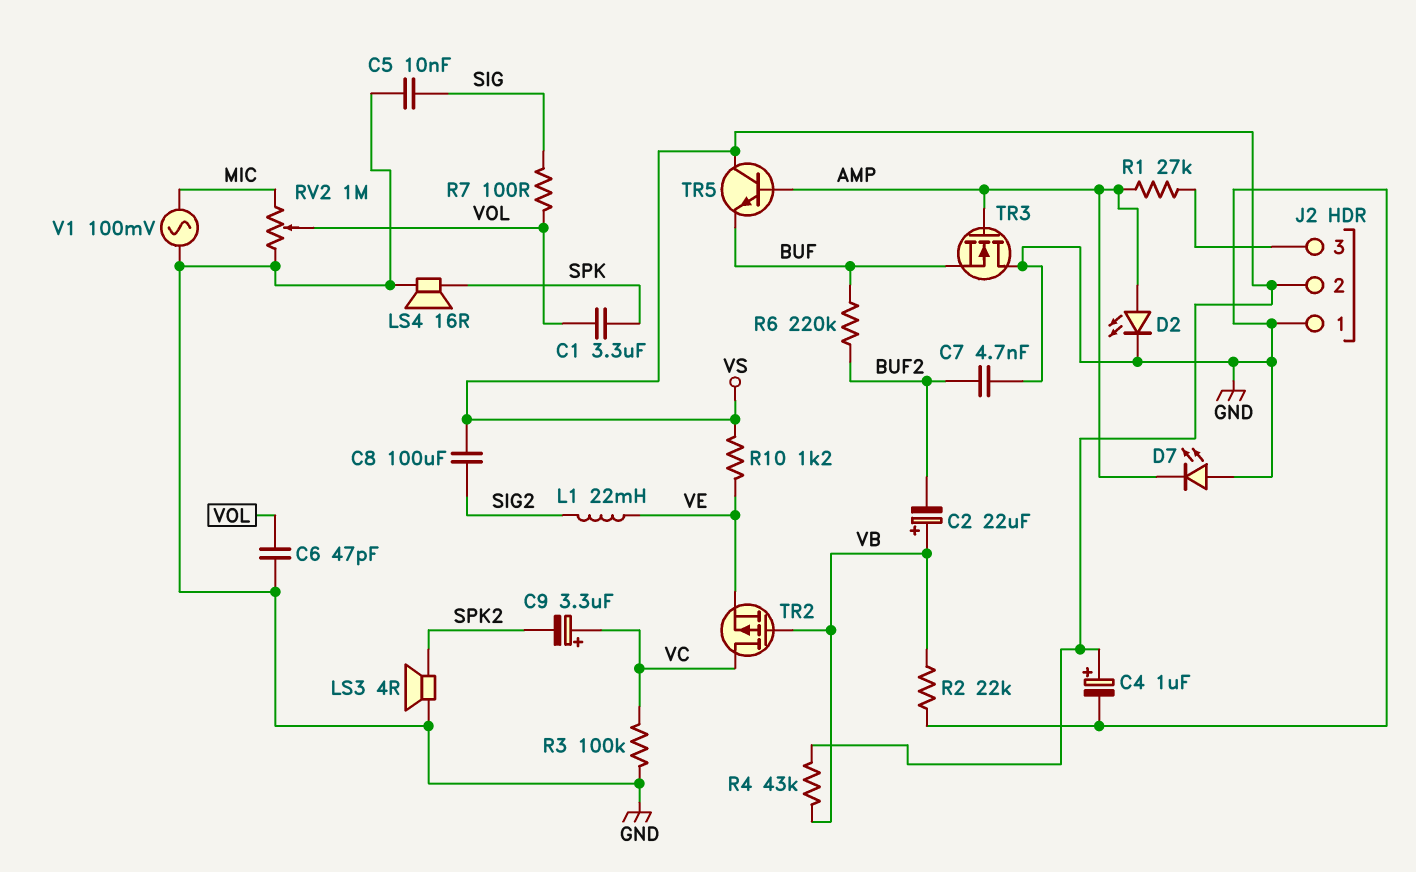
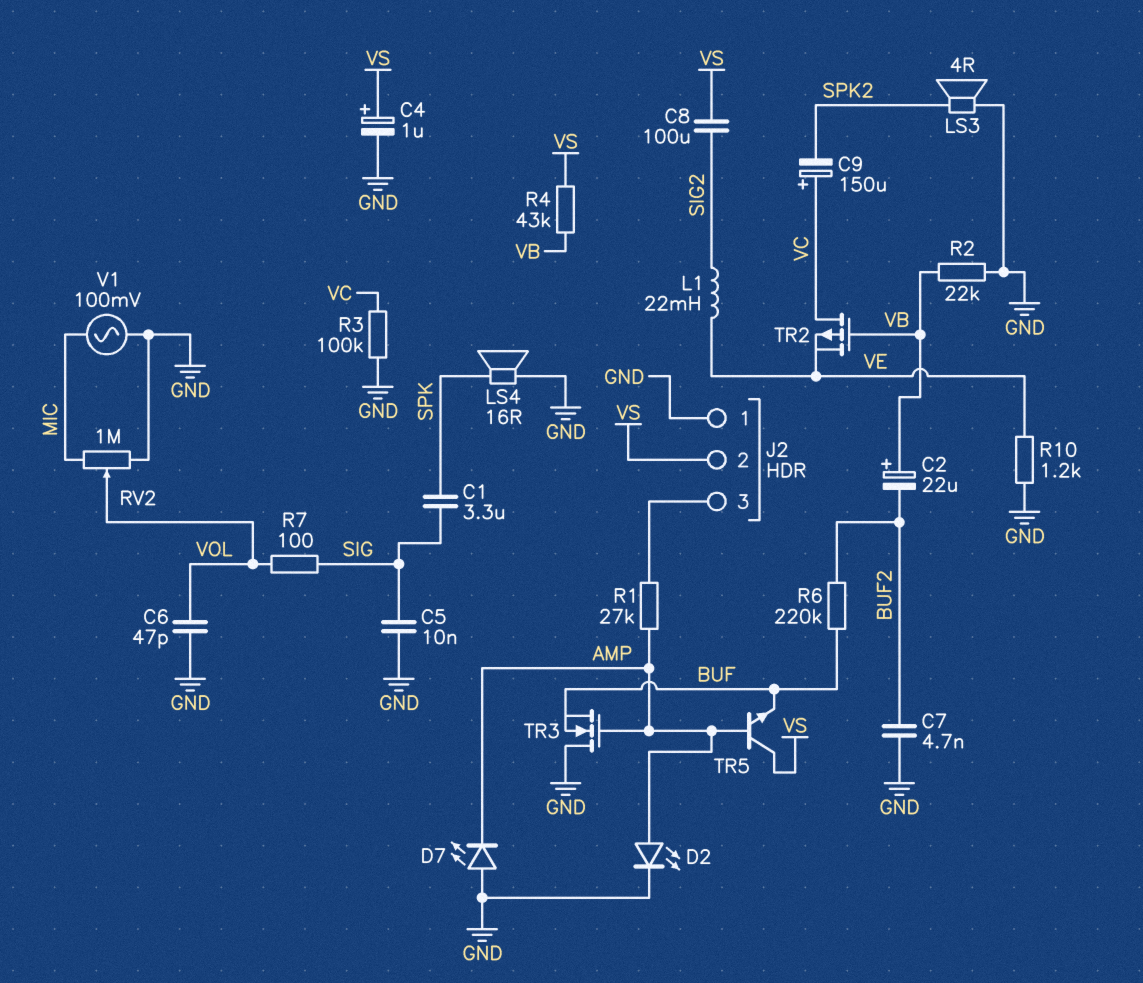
C1: 3.3uF (SPK, VOL) -> 3.3uF (SIG, SPK)
C9: 3.3uF (plus VC, minus SPK2) -> 150uF (plus VC, minus SPK2)
R10: 1.2k (VE, VS) -> 1.2k (GND, VE)

